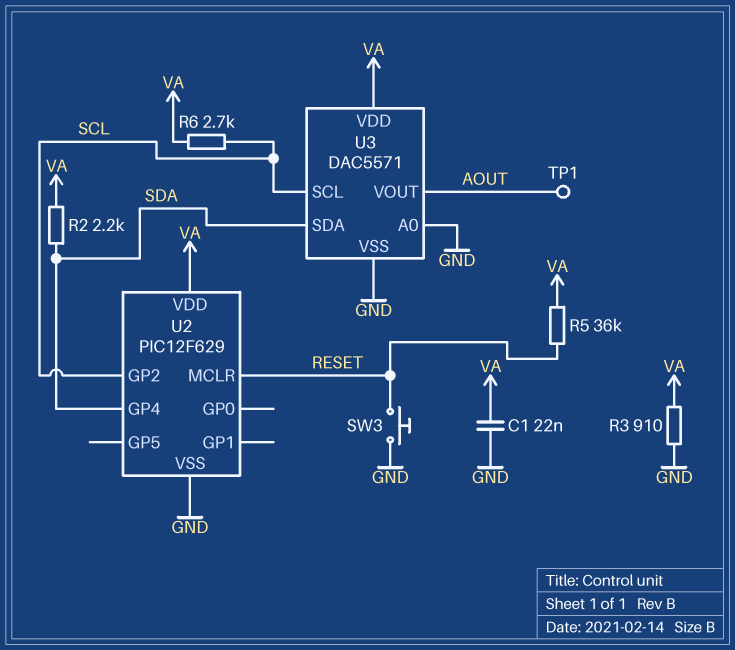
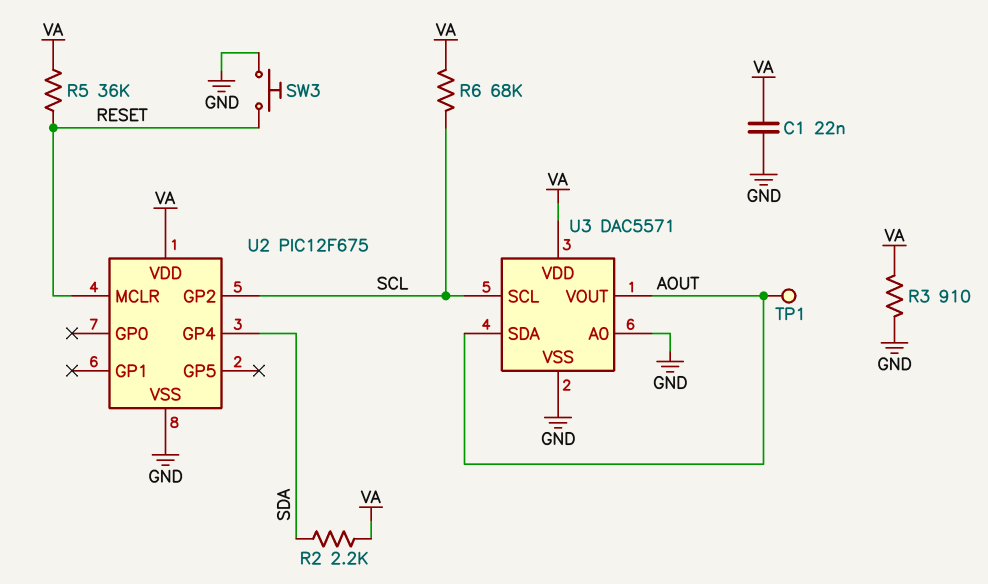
R6: 2.7k (SCL, VA) -> 68k (SCL, VA)
U2: PIC12F629 -> PIC12F675
U3 pin SDA: SDA -> AOUT

